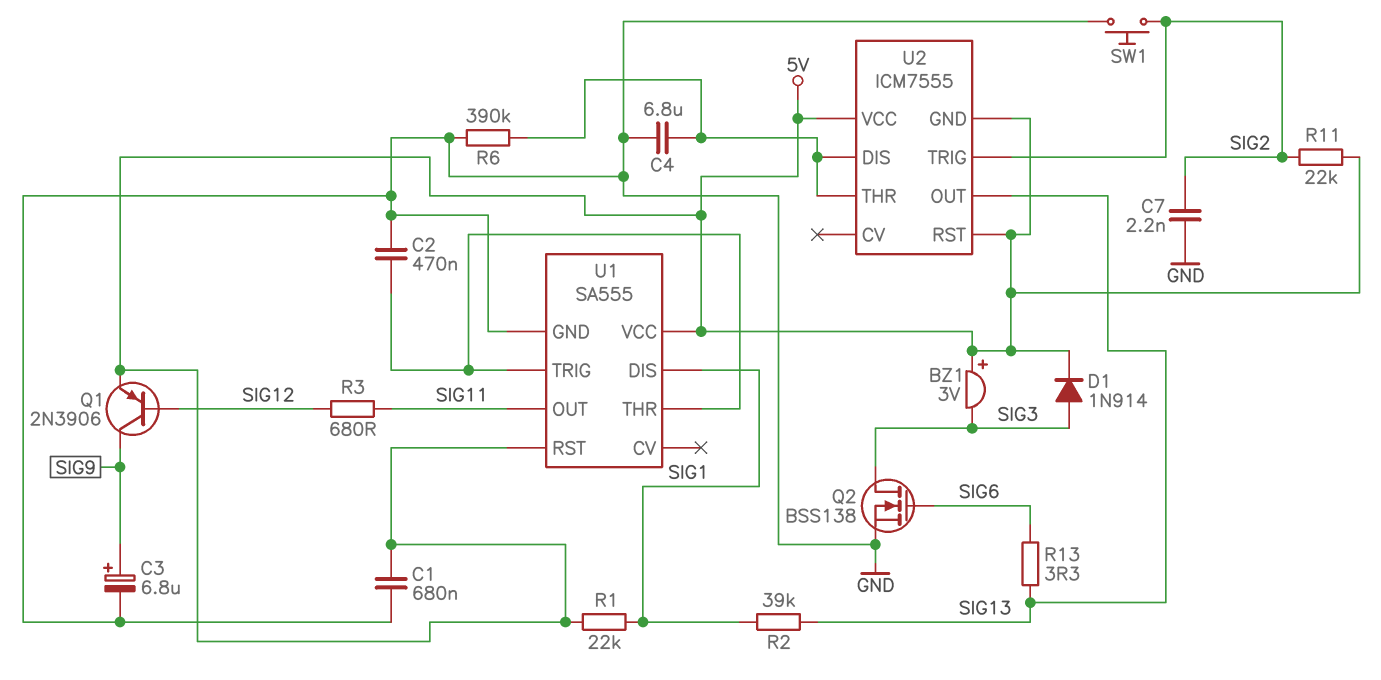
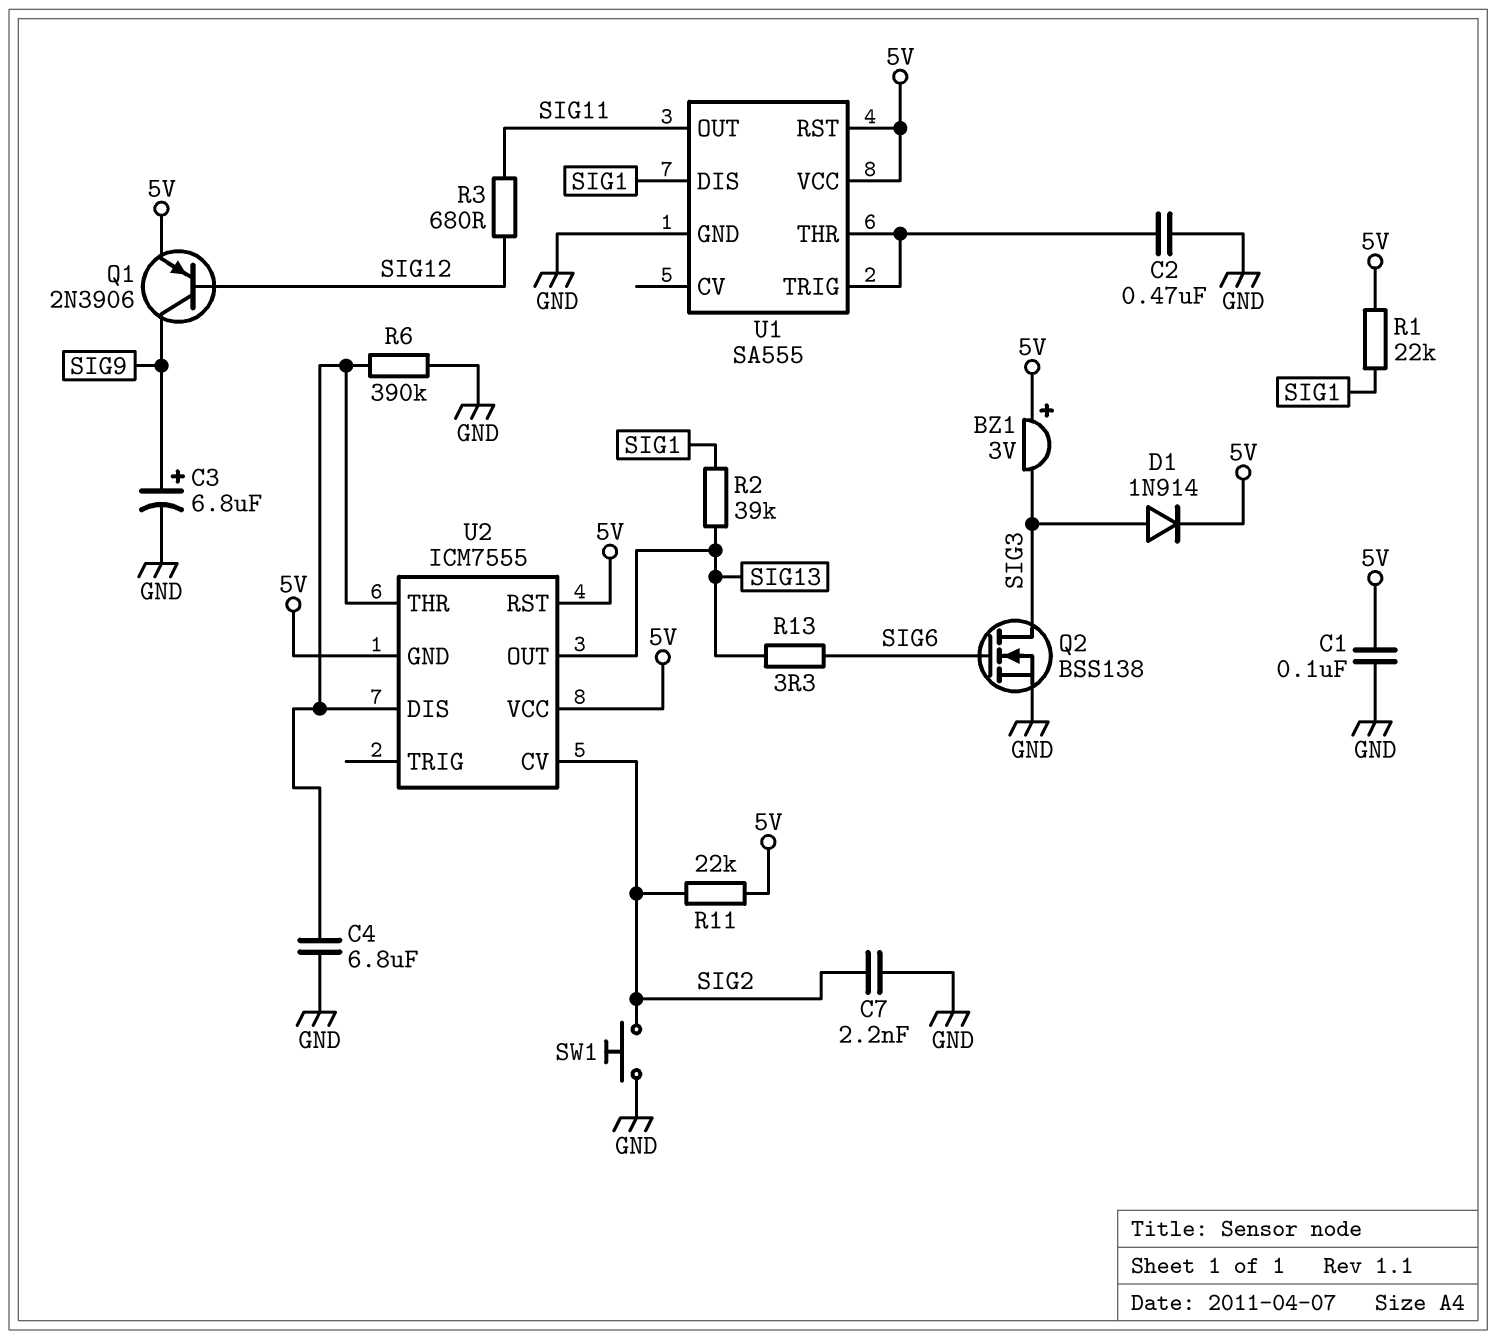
C1: 680nF (5V, GND) -> 100nF (5V, GND)
U2 pin CV: none -> SIG2
U2 pin TRIG: SIG2 -> none

